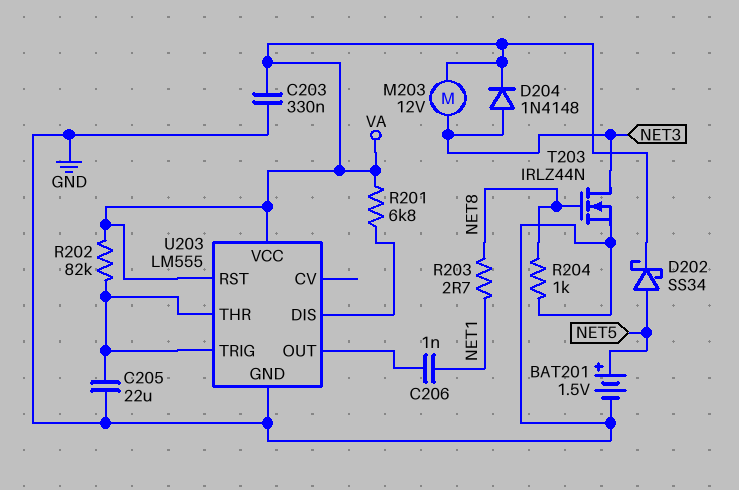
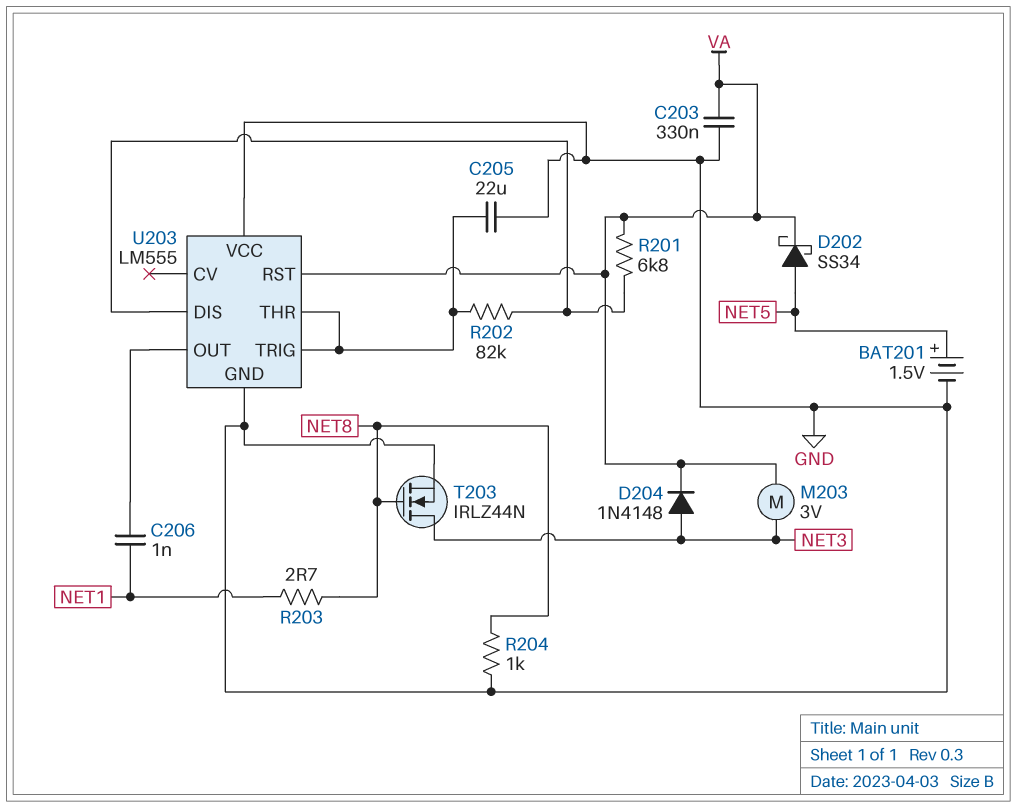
M203: motor 12V (NET3, VA) -> motor 3V (NET3, VA)
R202: 82k (U203/THR, VA) -> 82k (U203/DIS, U203/THR)
U203 pin VCC: VA -> GND

